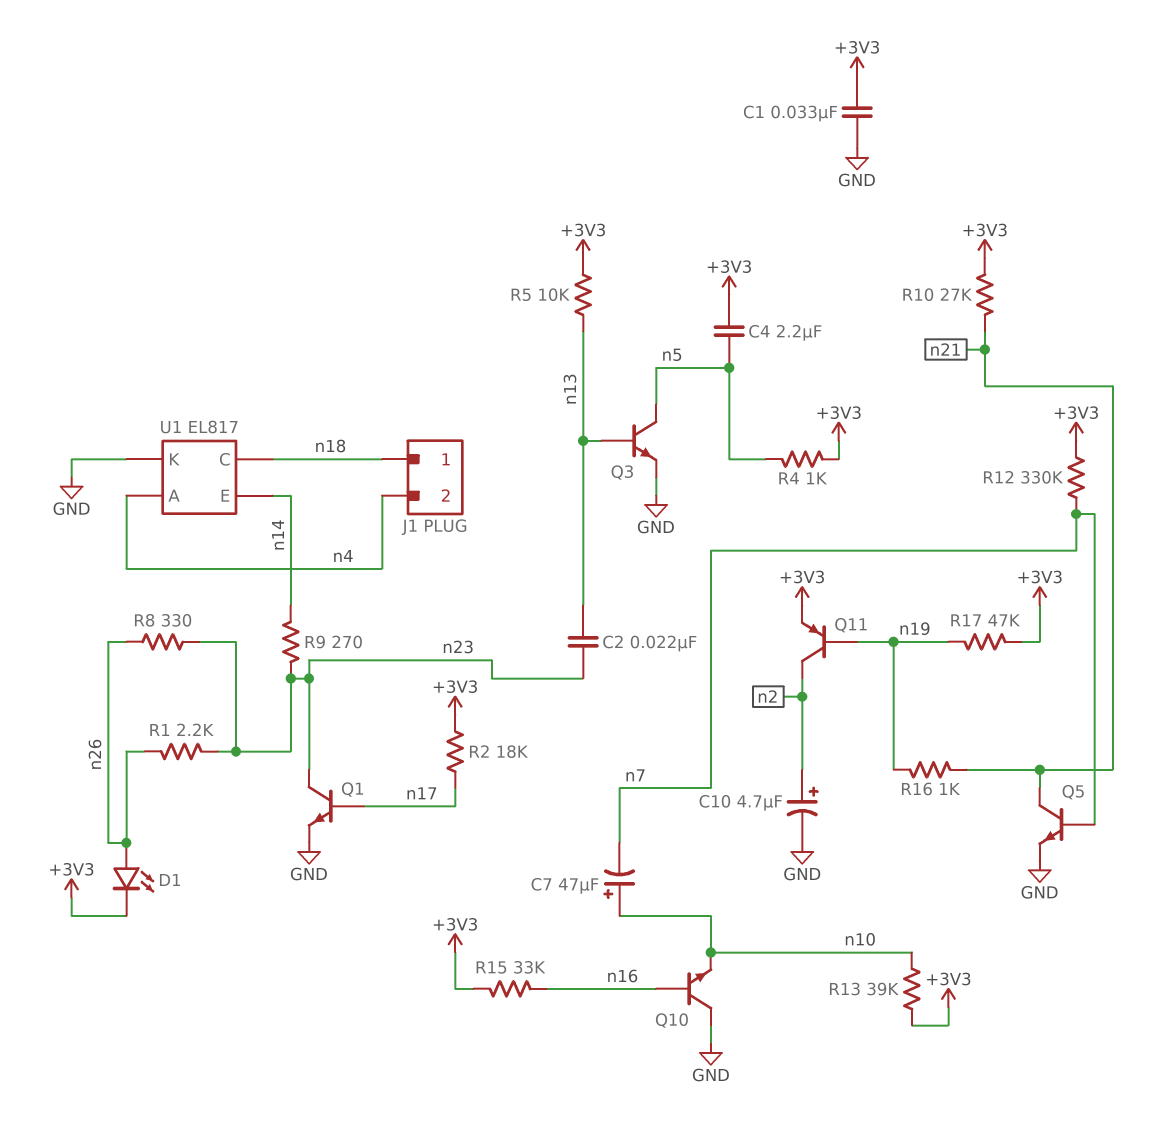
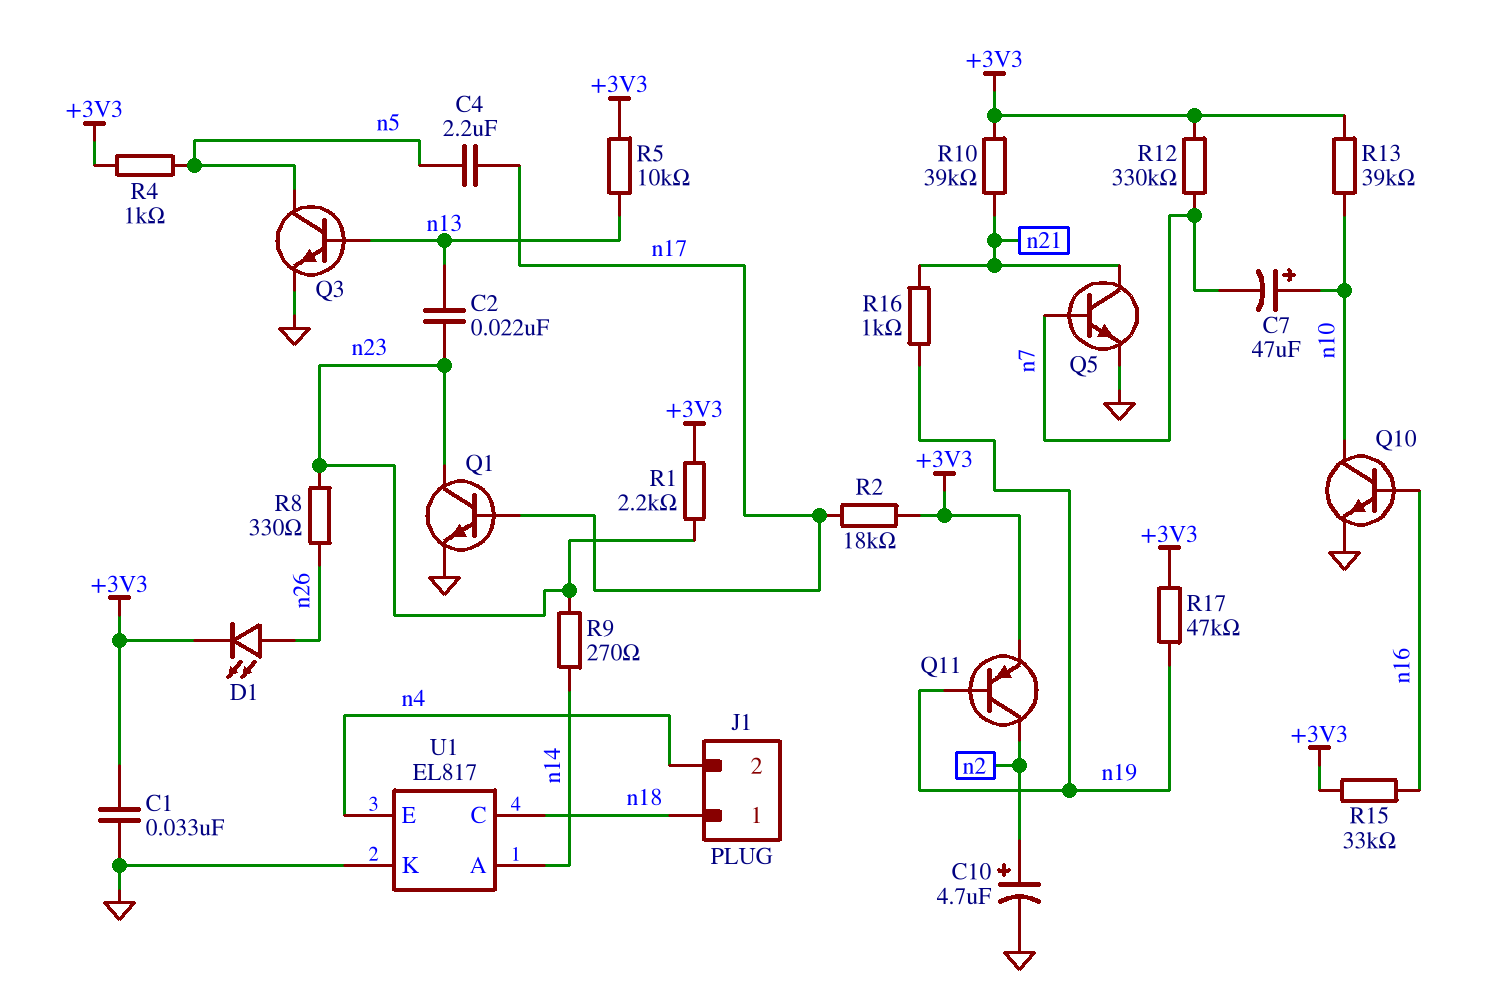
C4: 2.2uF (+3V3, n5) -> 2.2uF (n5, n17)
Q10: NPN (B n16, C GND, E n10) -> NPN (B n16, C n10, E GND)
R1: 2.2k (n23, n26) -> 2.2k (+3V3, n23)
R10: 27k (+3V3, n21) -> 39k (+3V3, n21)
U1 pin A: n4 -> n14
U1 pin E: n14 -> n4

